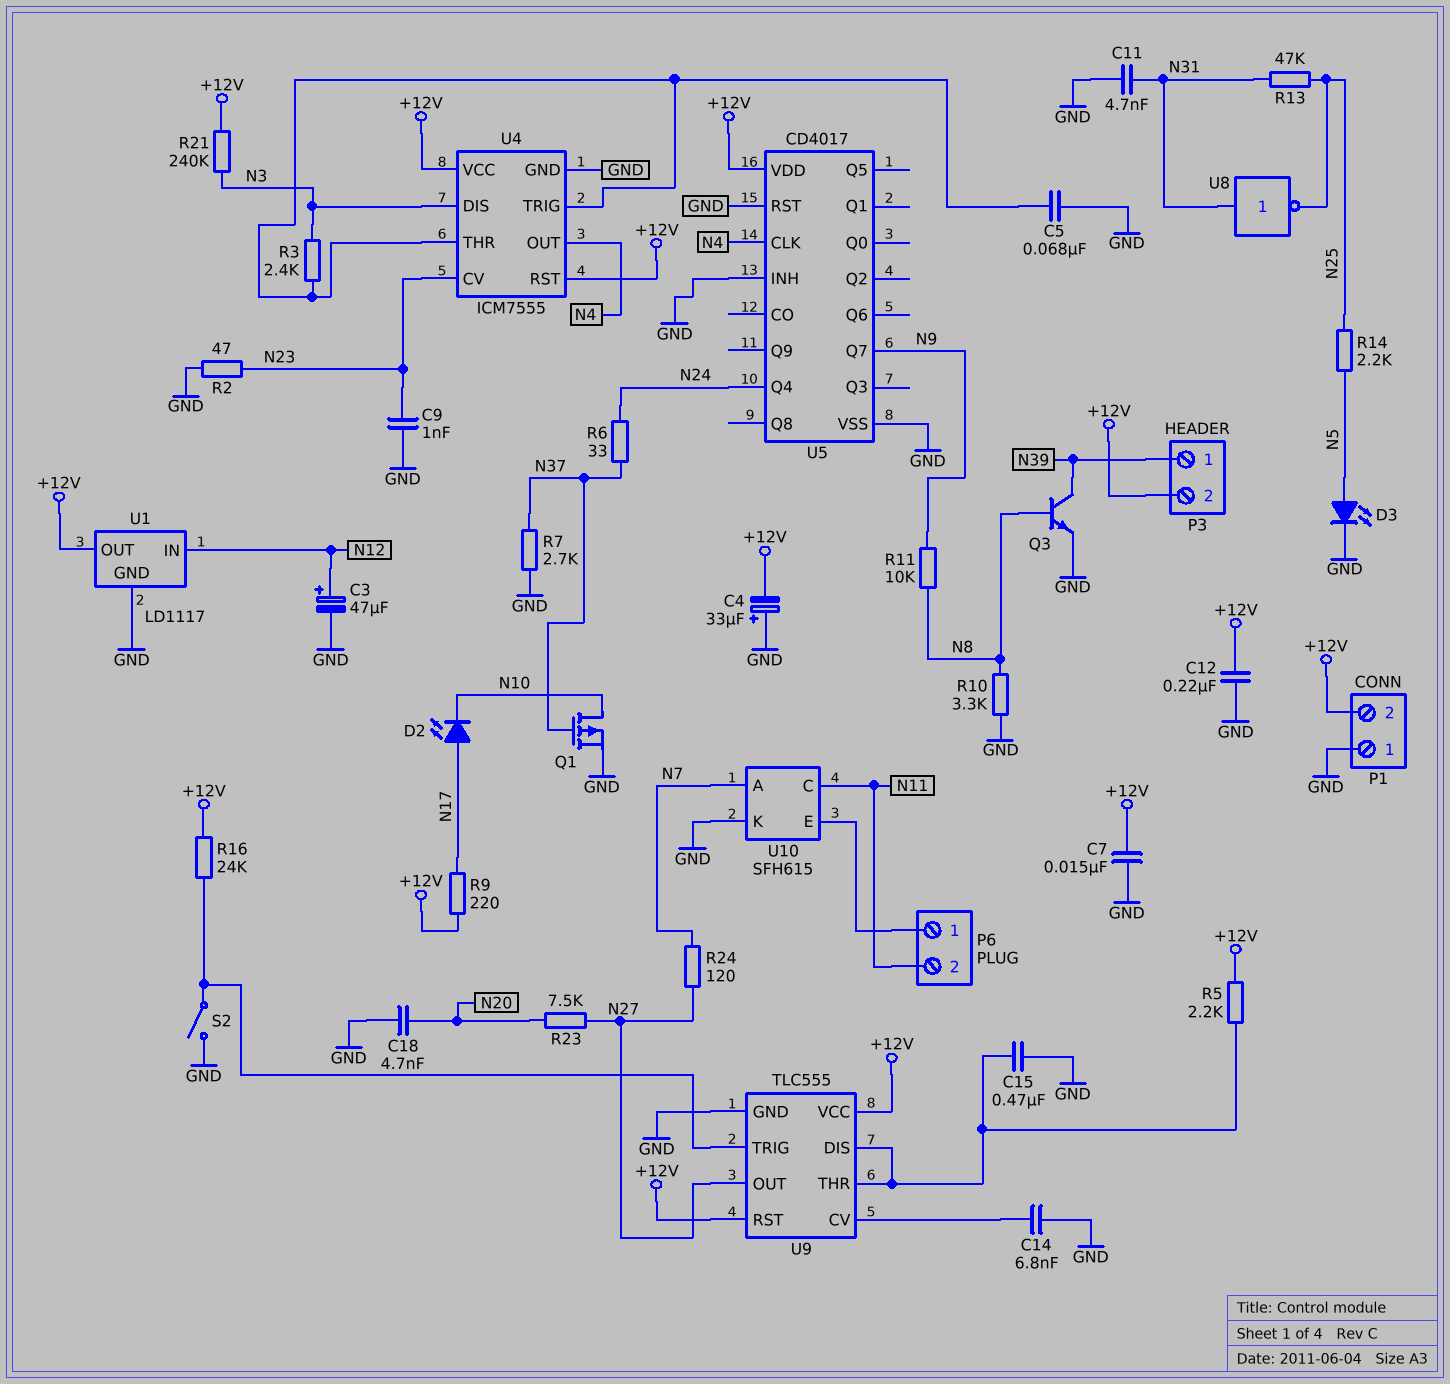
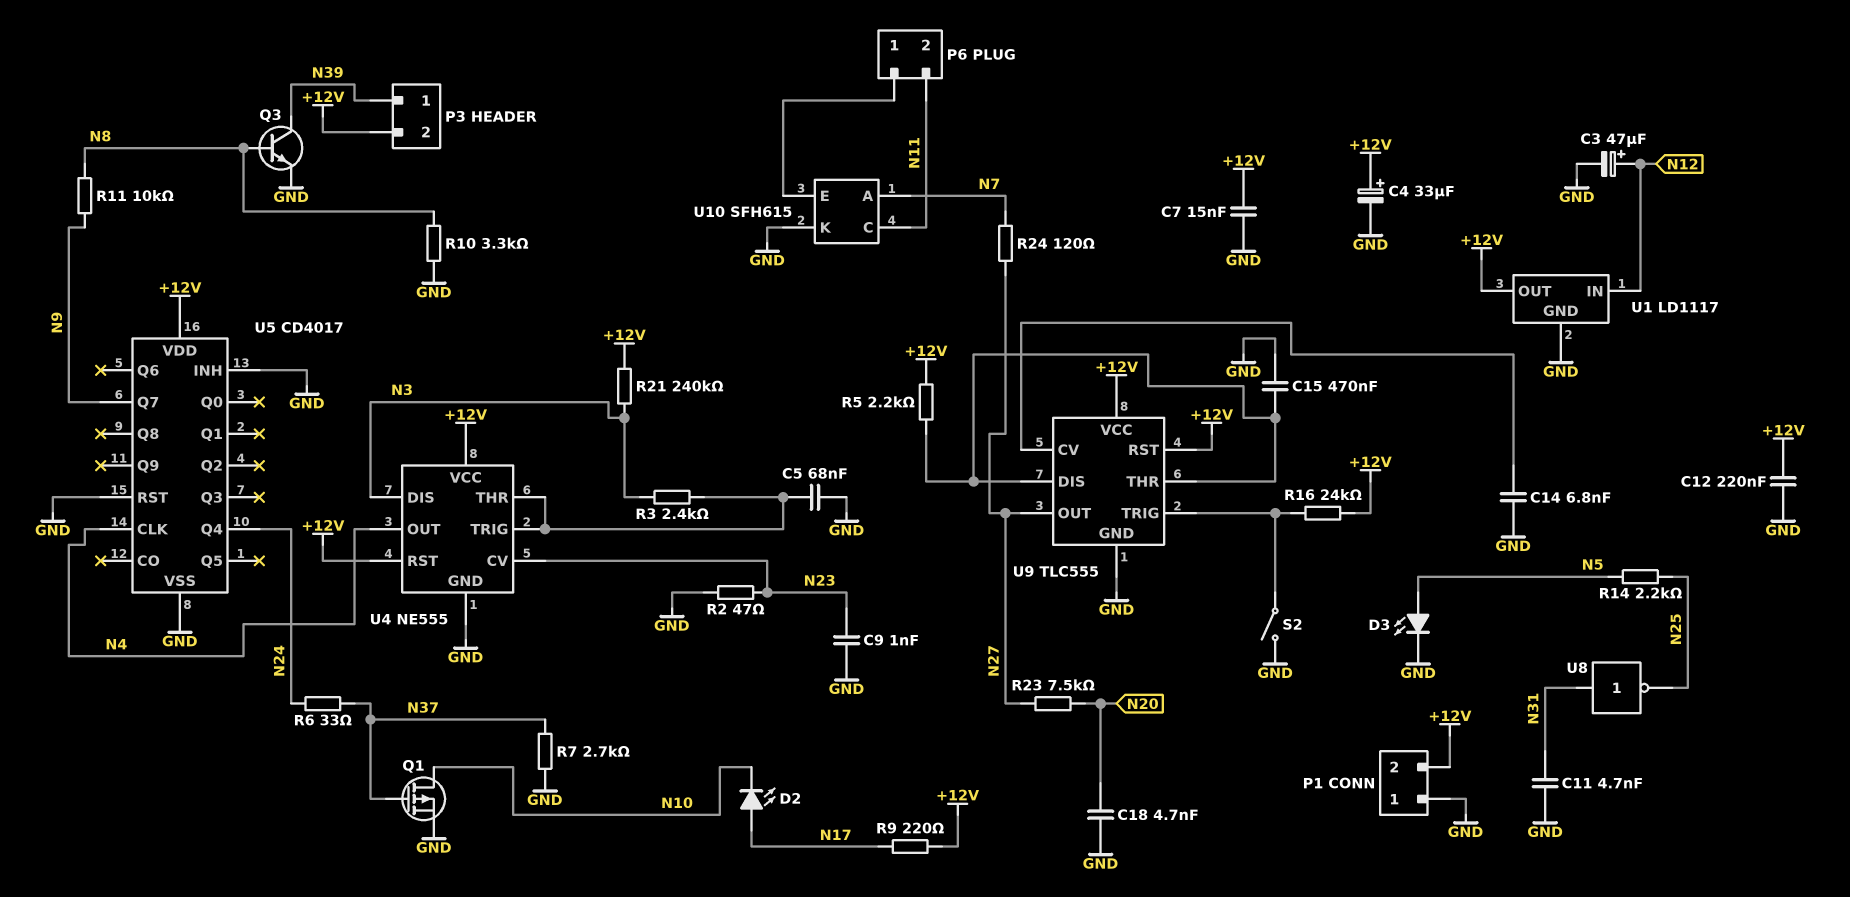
C4: 33uF (plus GND, minus +12V) -> 33uF (plus +12V, minus GND)
R13: 47k (N25, N31) -> none
U4: ICM7555 -> NE555

